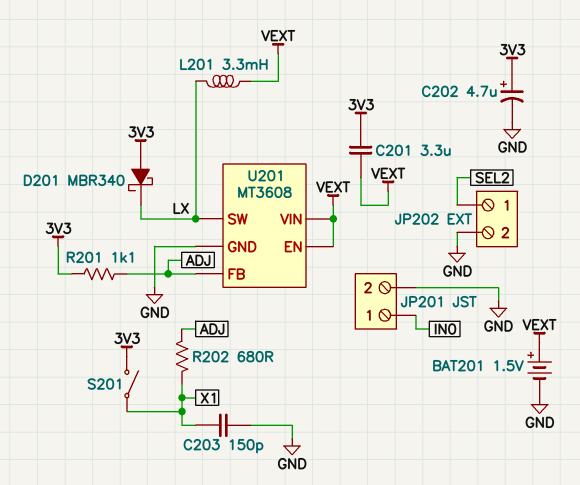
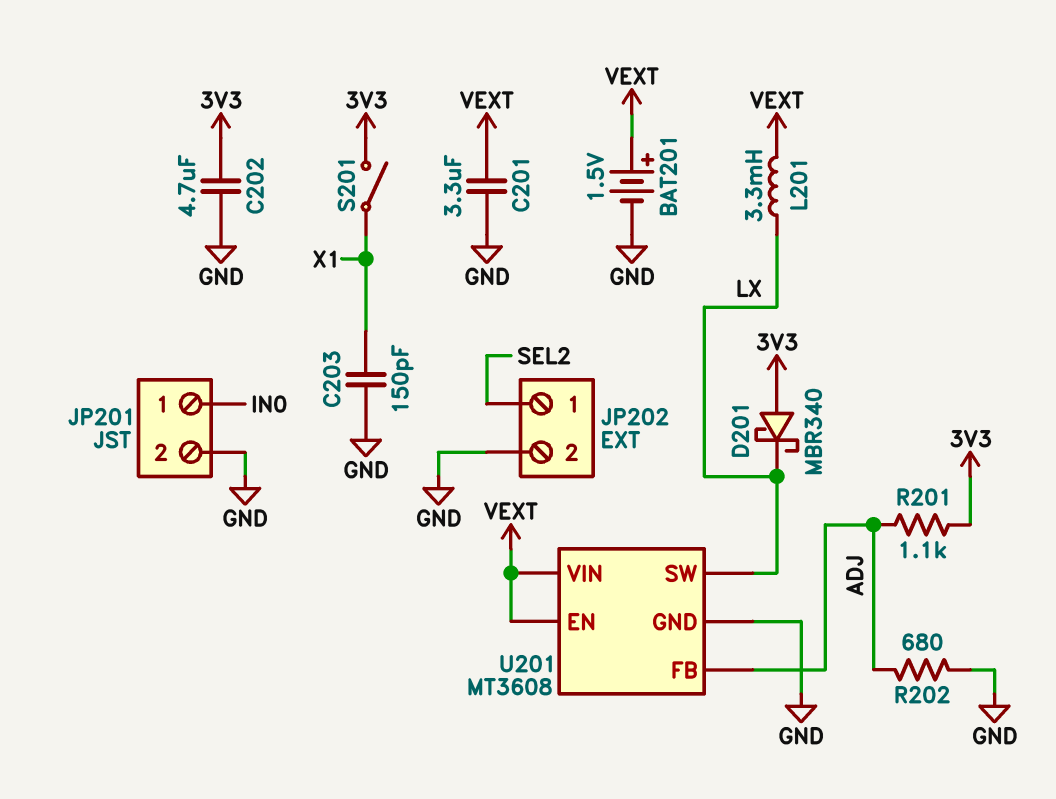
C201: 3.3uF (3V3, VEXT) -> 3.3uF (GND, VEXT)
C202: 4.7uF (plus 3V3, minus GND) -> 4.7uF (3V3, GND)
R202: 680 (ADJ, X1) -> 680 (ADJ, GND)

